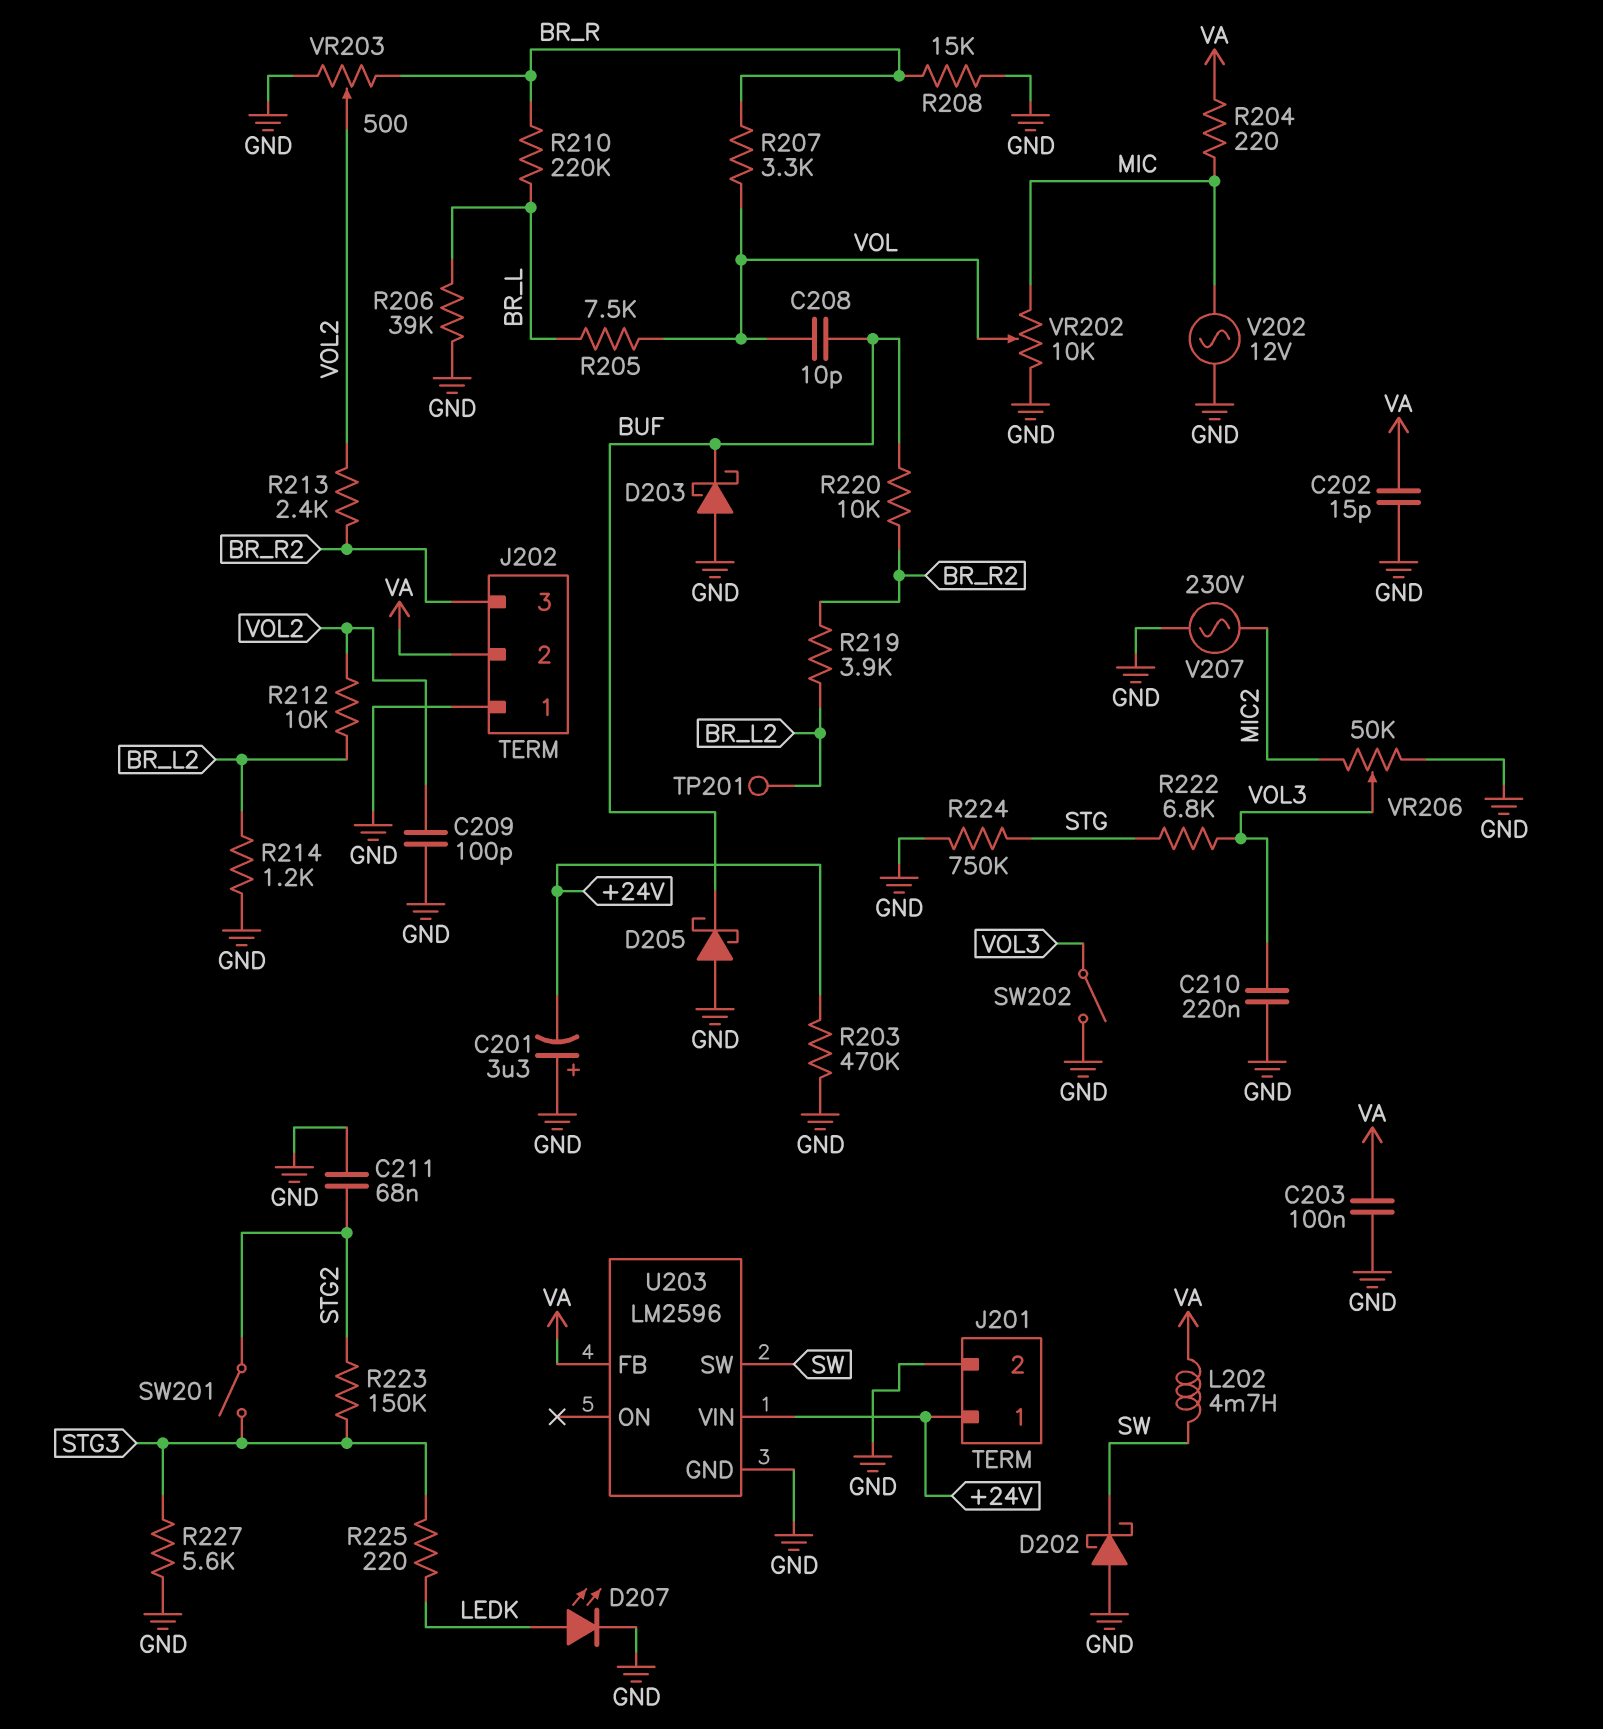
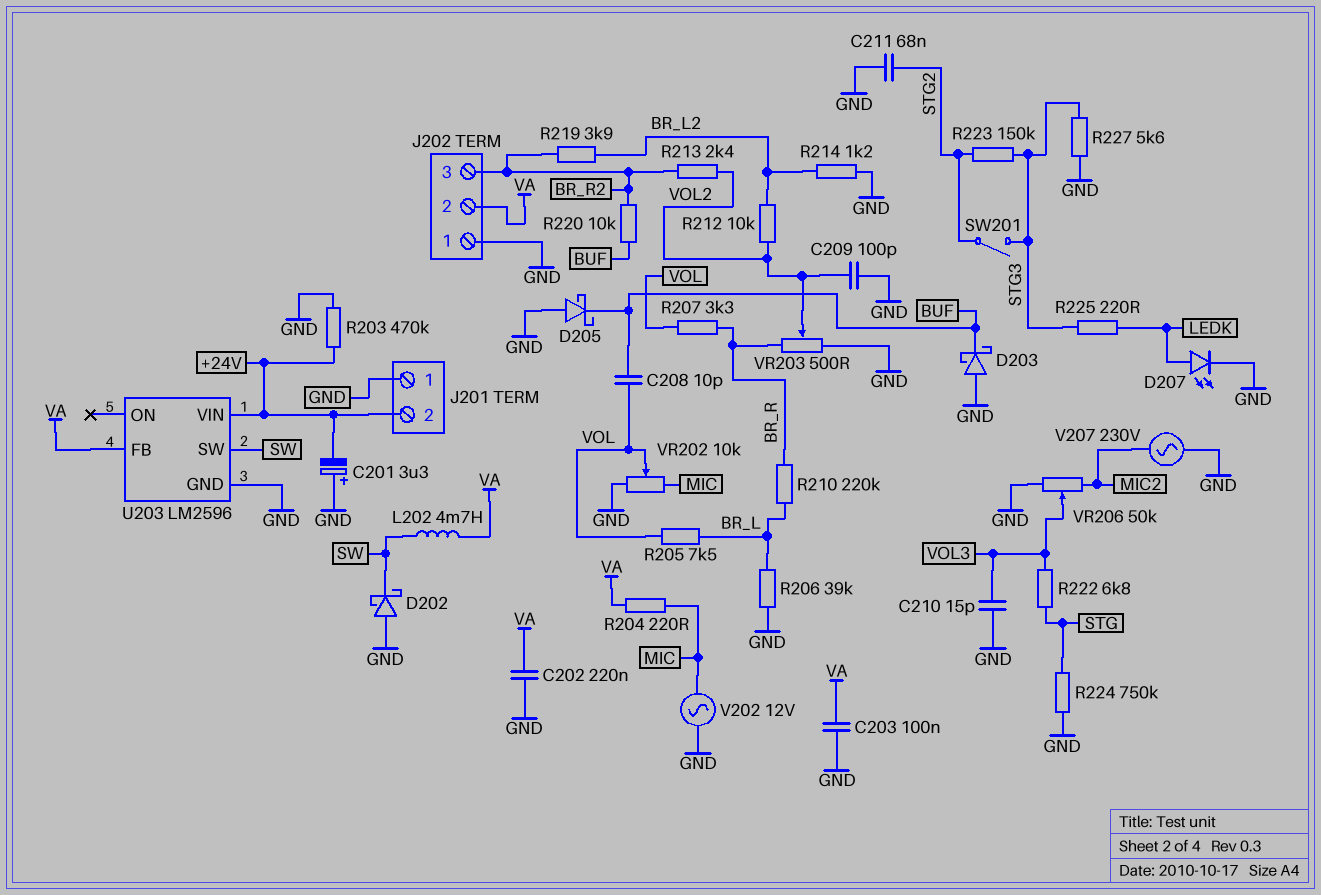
C202: 15pF (GND, VA) -> 220nF (GND, VA)
C210: 220nF (GND, VOL3) -> 15pF (GND, VOL3)
J201 pin 1: +24V -> GND
J201 pin 2: GND -> +24V
R208: 15k (BR_R, GND) -> none
SW202: switch (GND, VOL3) -> none
TP201: test point (BR_L2) -> none

